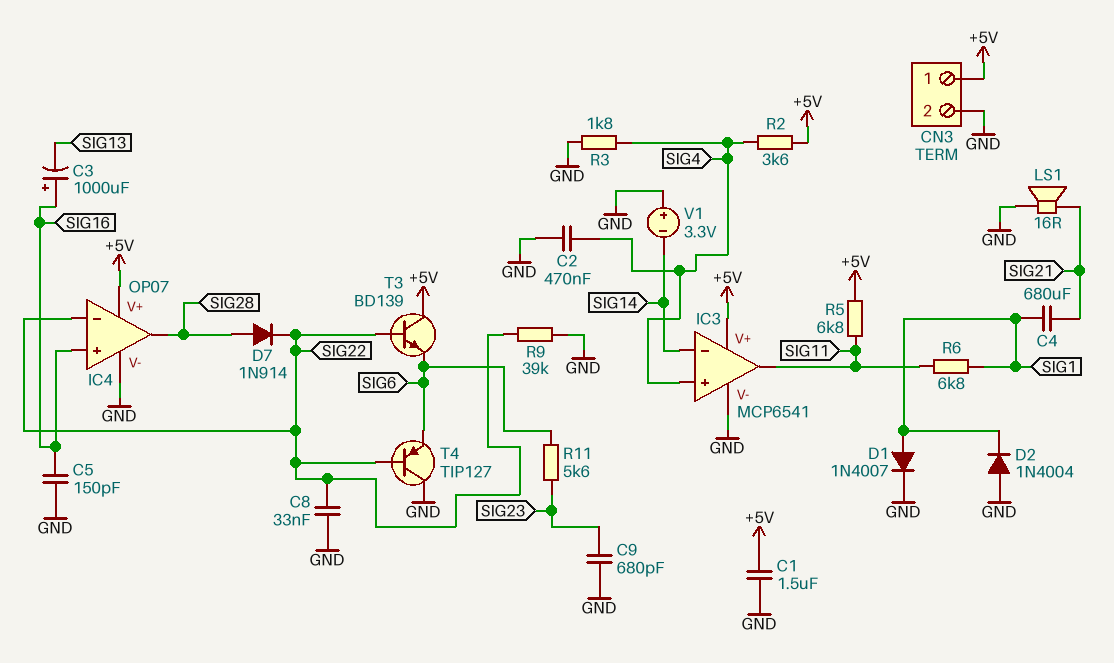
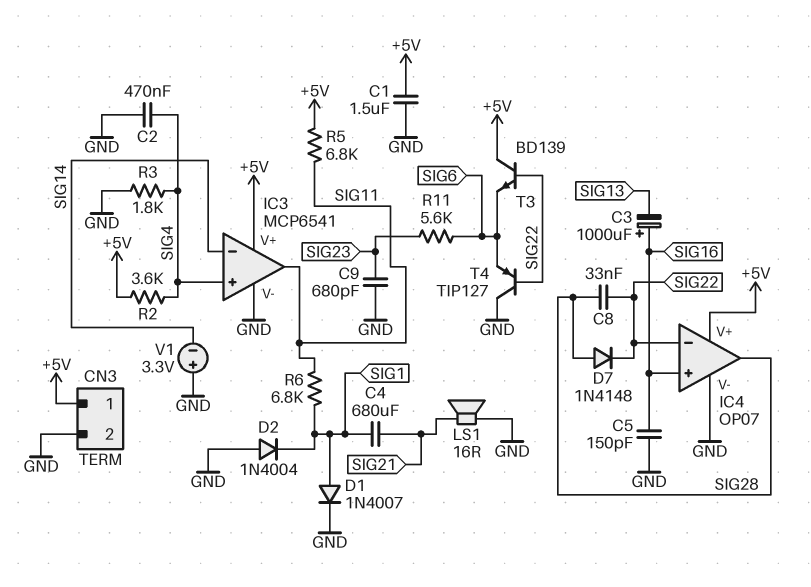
C8: 33nF (GND, SIG22) -> 33nF (SIG22, SIG28)
D7: diode 1N914 (A SIG28, K SIG22) -> diode 1N4148 (A SIG28, K SIG22)
R9: 39k (GND, SIG22) -> none

